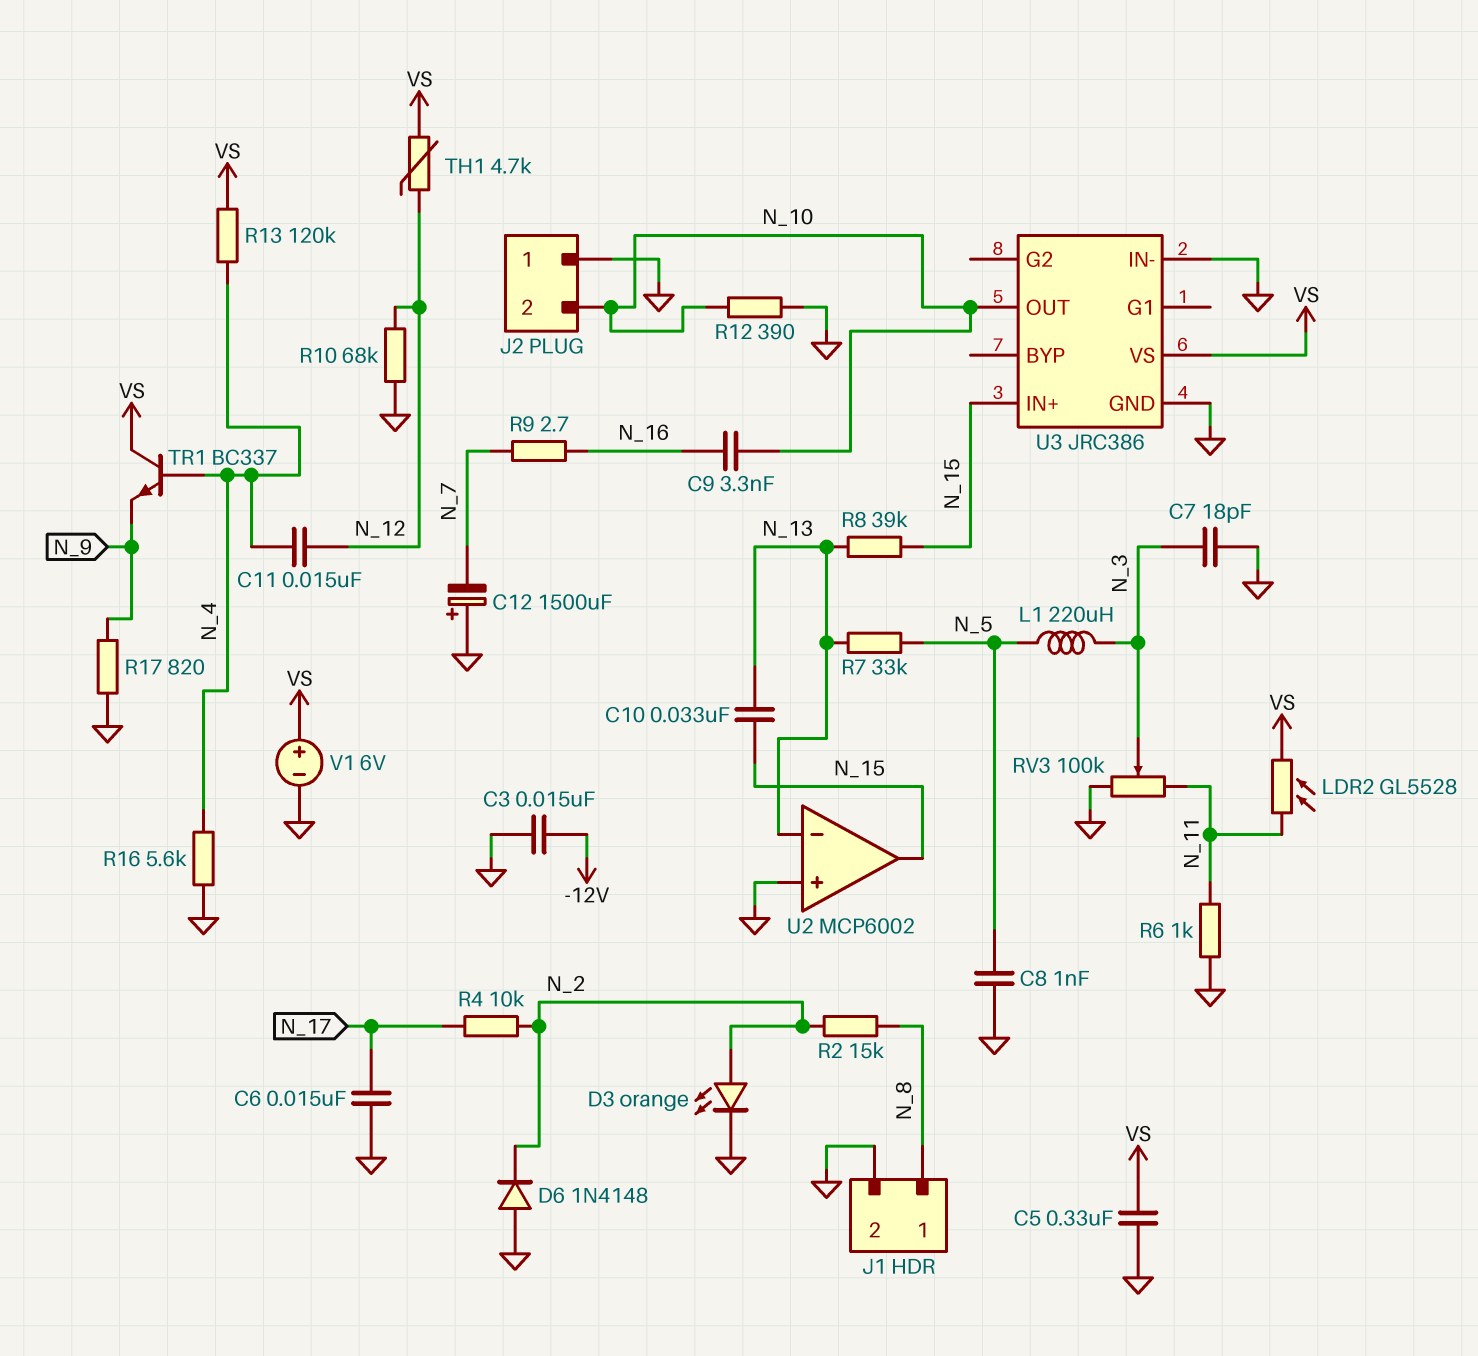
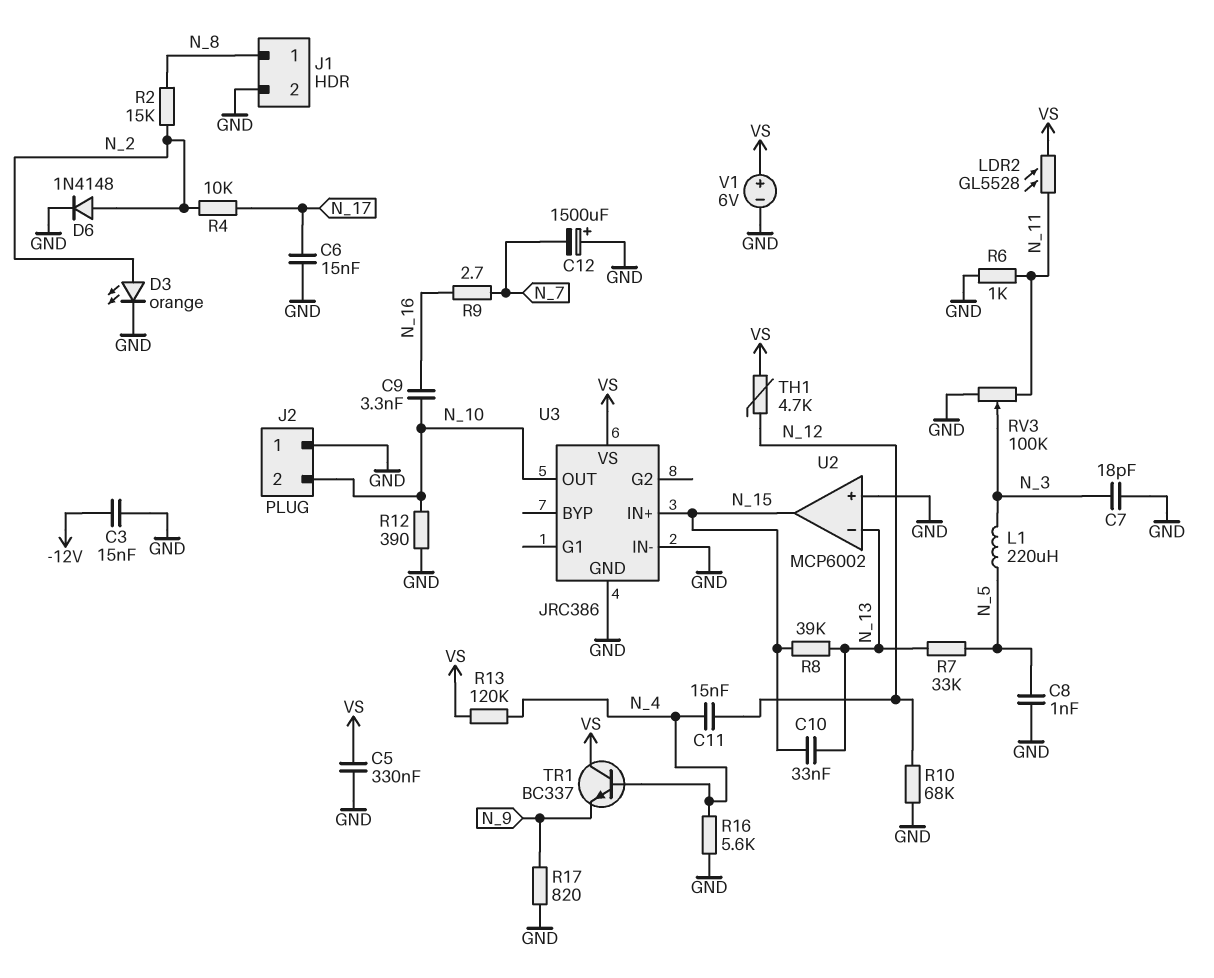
D6: diode 1N4148 (A GND, K N_2) -> diode 1N4148 (A N_2, K GND)

